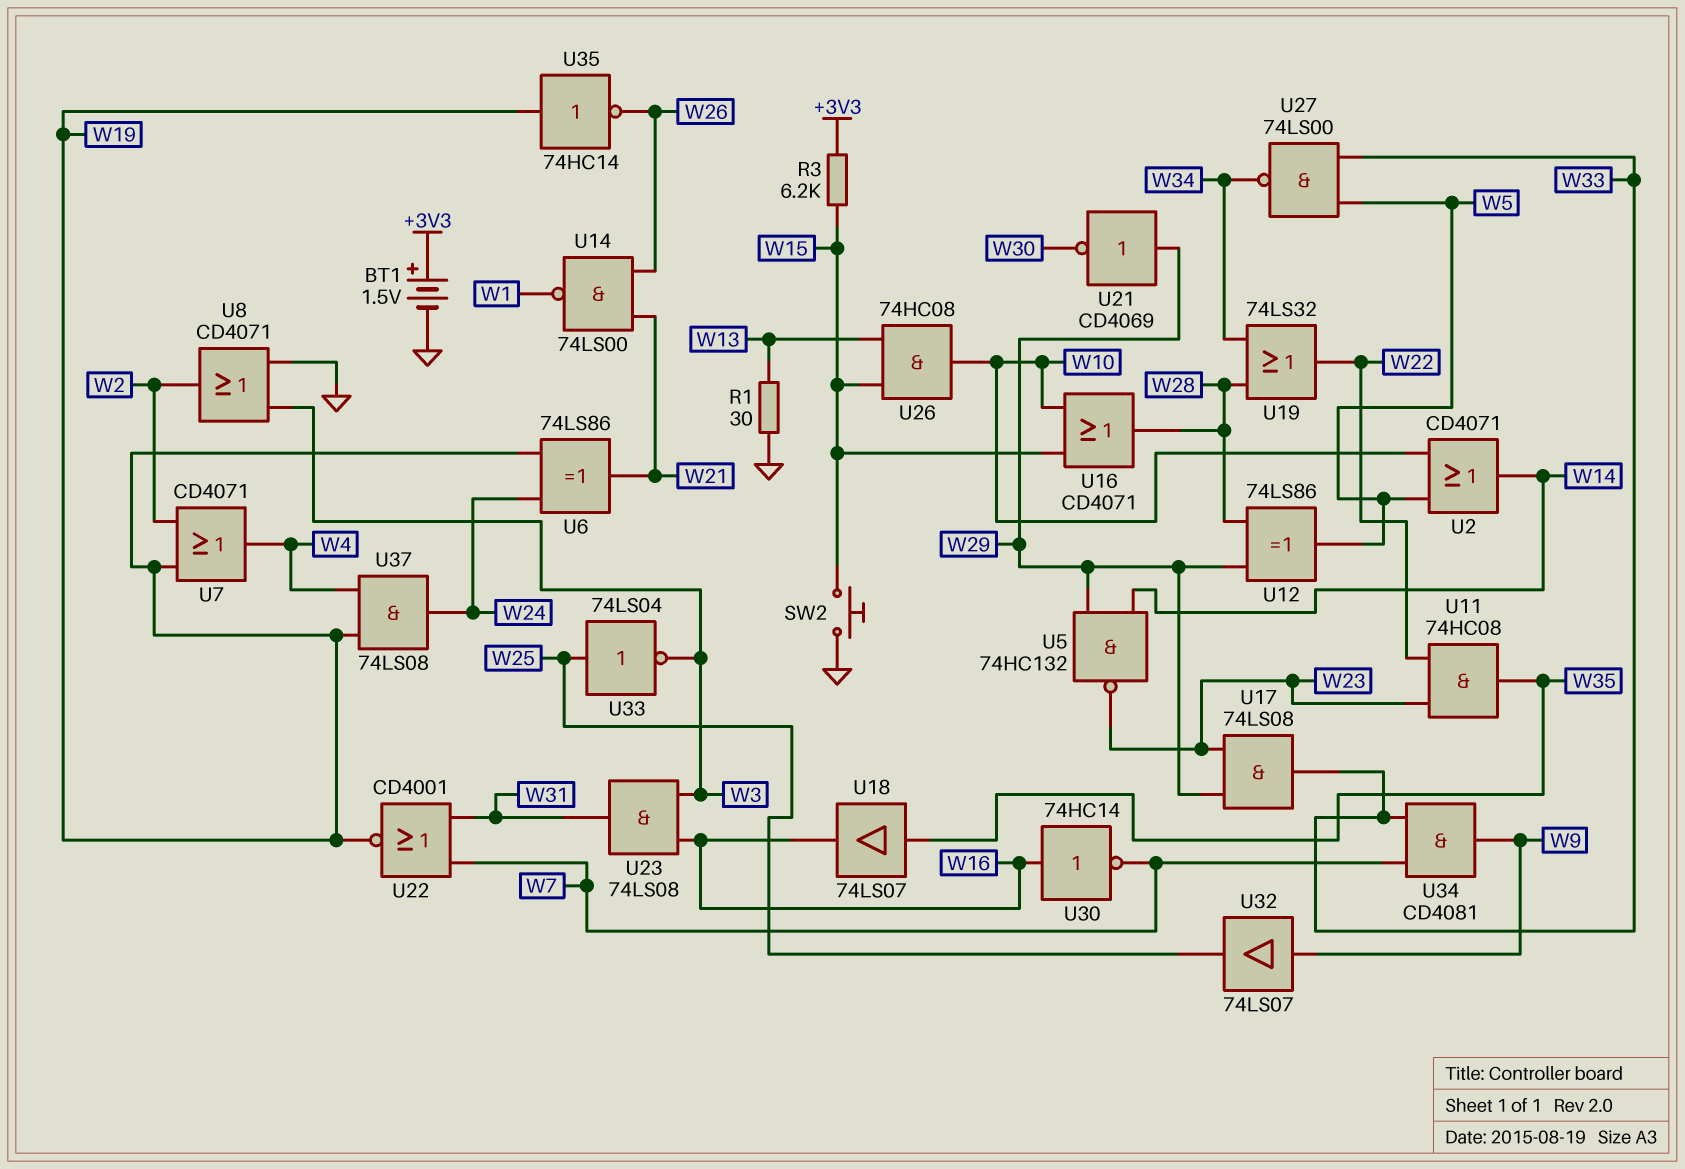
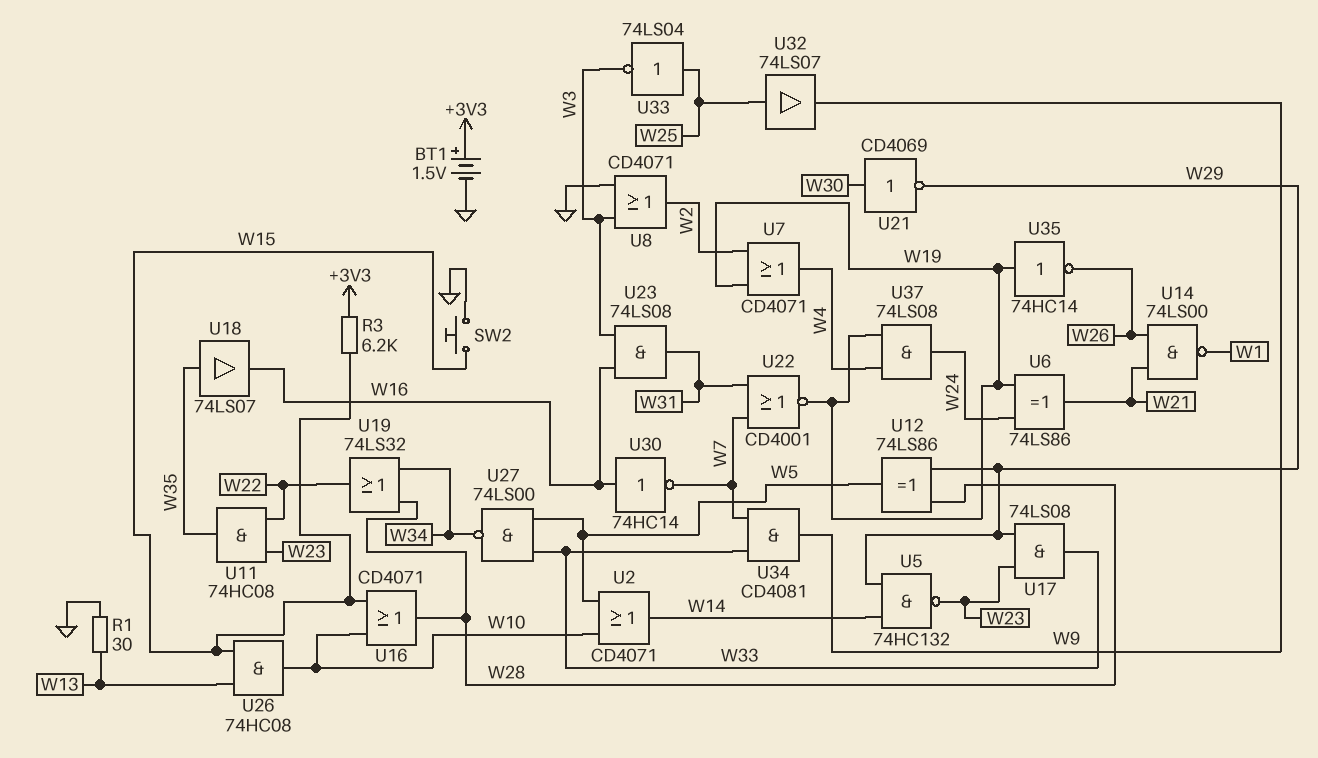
U21: NOT CD4069 (in W29, out W30) -> NOT CD4069 (in W30, out W29)
U32: buffer 74LS07 (in W9, out W25) -> buffer 74LS07 (in W25, out W9)

